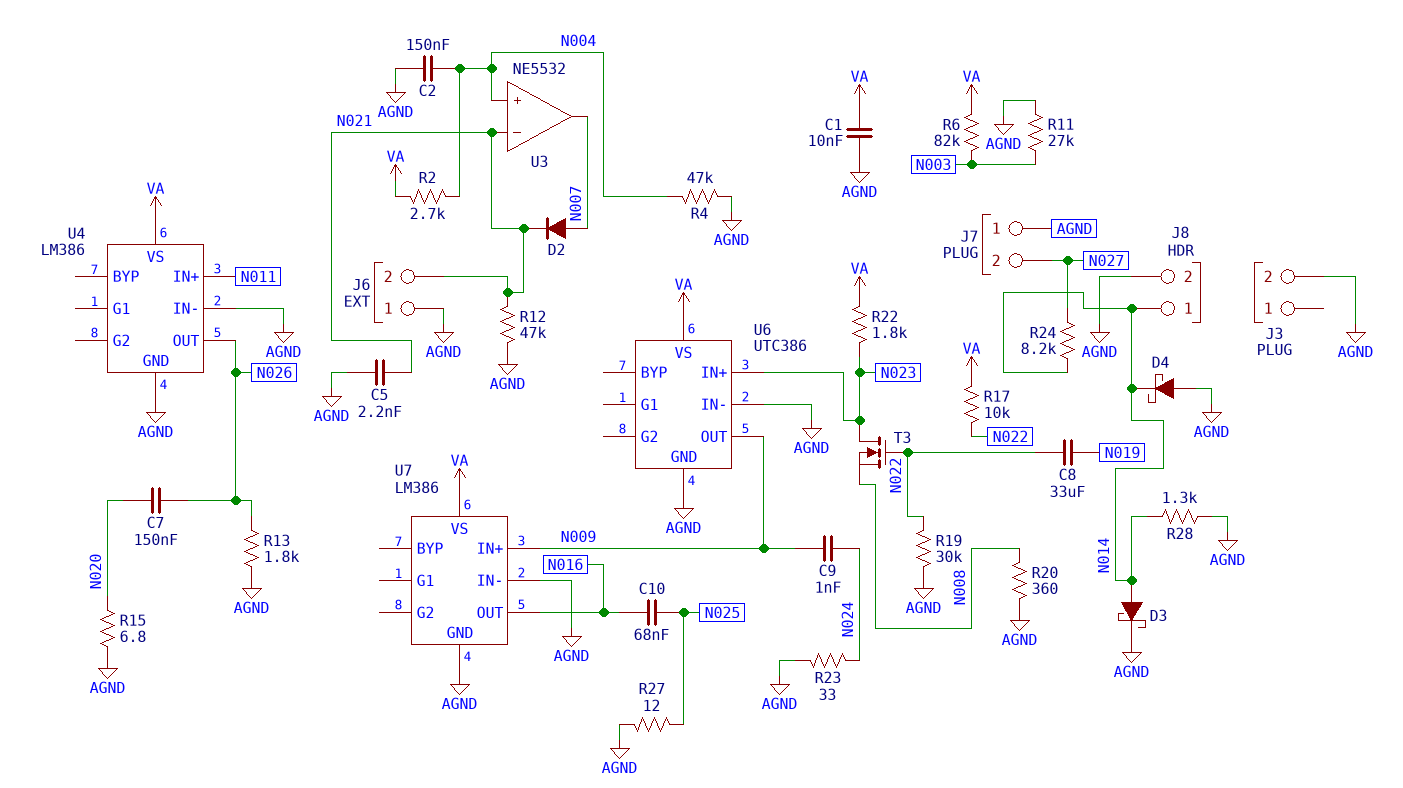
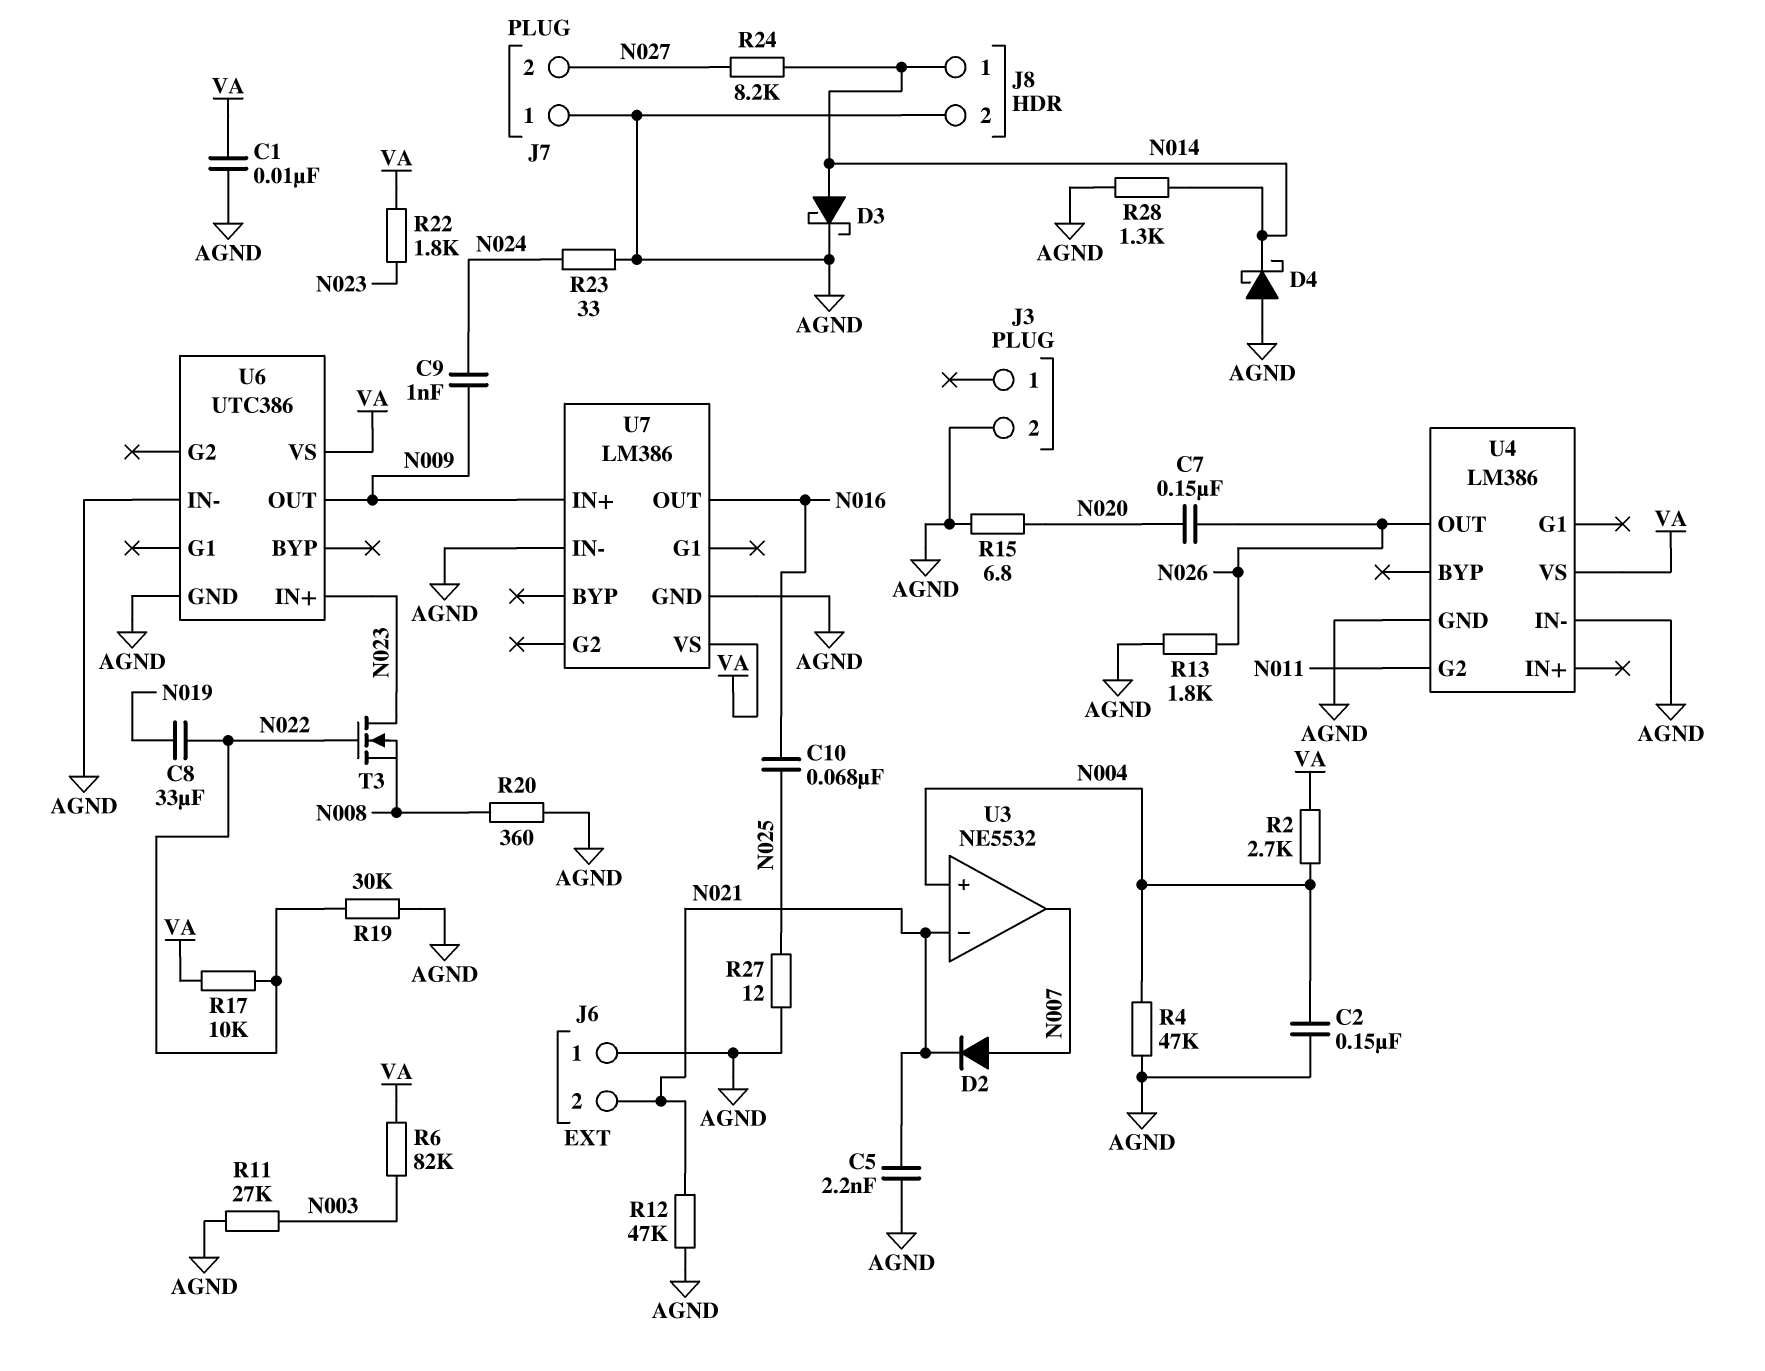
U4 pin G2: none -> N011
U4 pin IN+: N011 -> none

